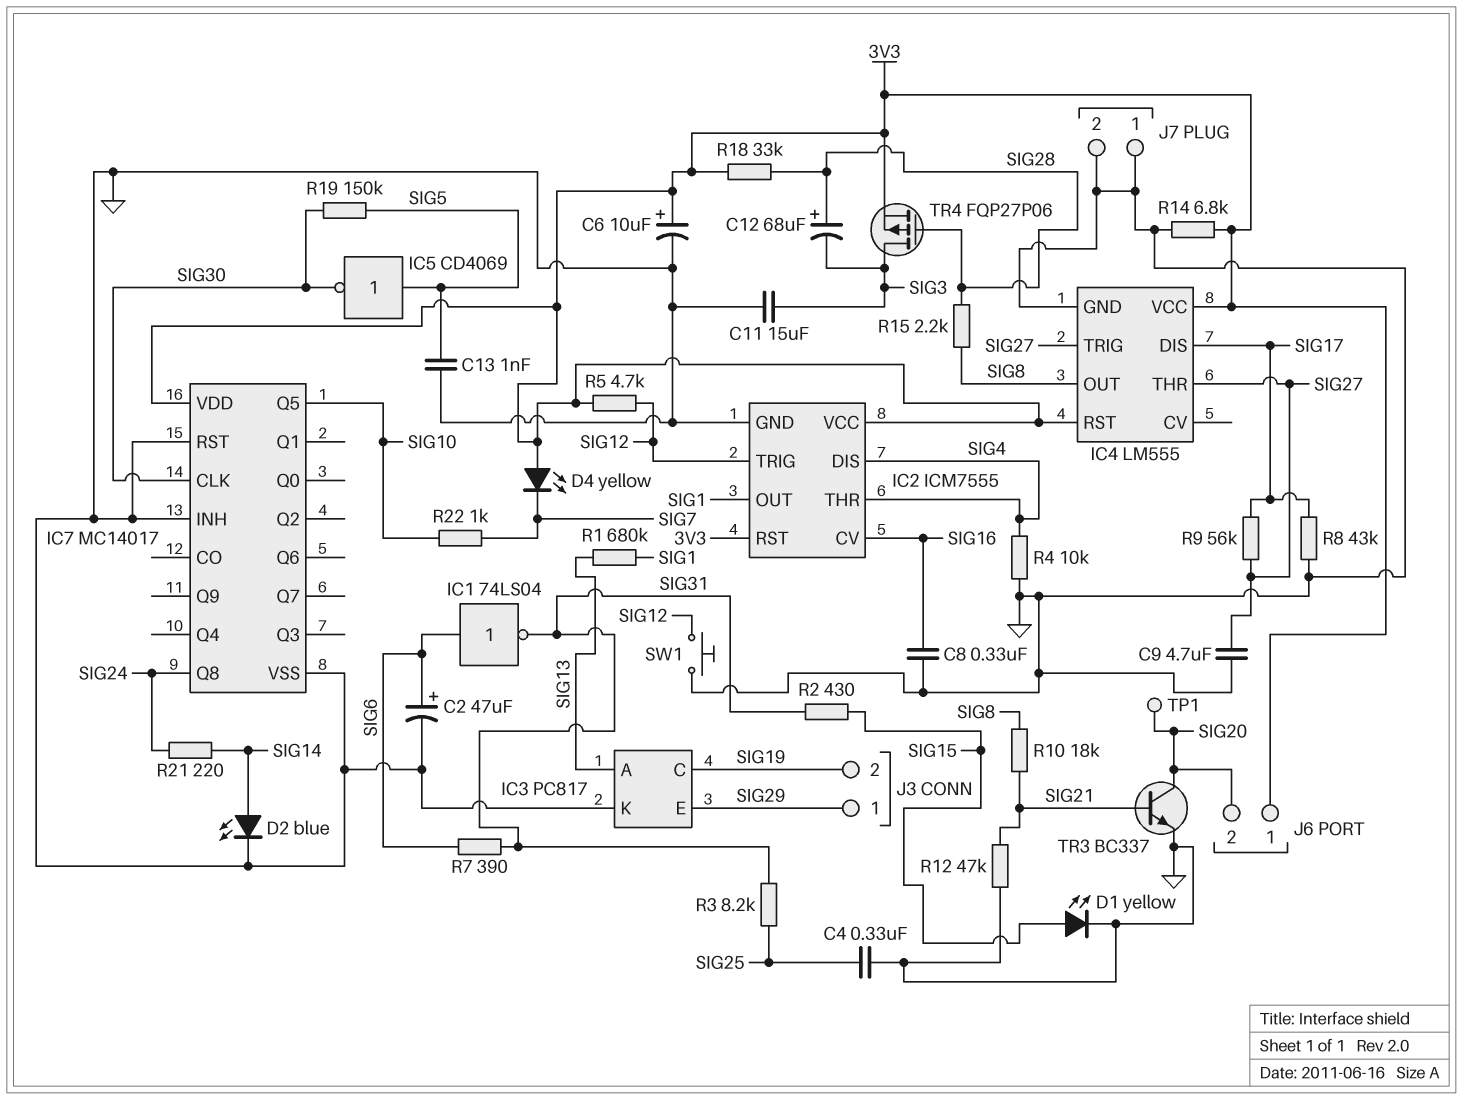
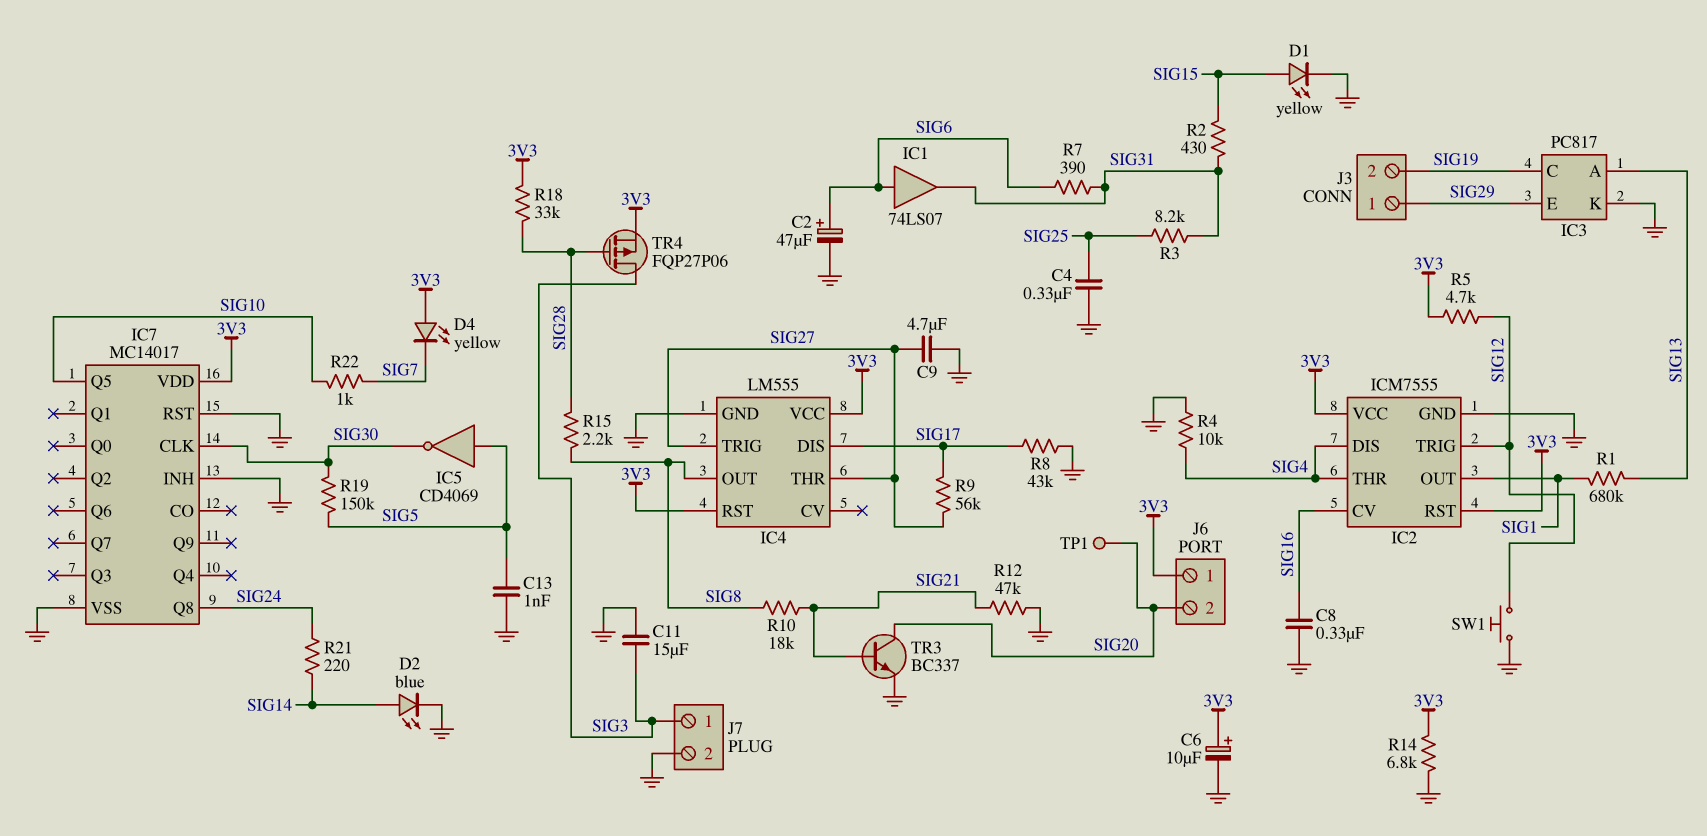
C12: 68uF (plus SIG28, minus SIG3) -> none
IC1: NOT 74LS04 (in SIG6, out SIG31) -> buffer 74LS07 (in SIG6, out SIG31)
J7 pin 1: GND -> SIG3

